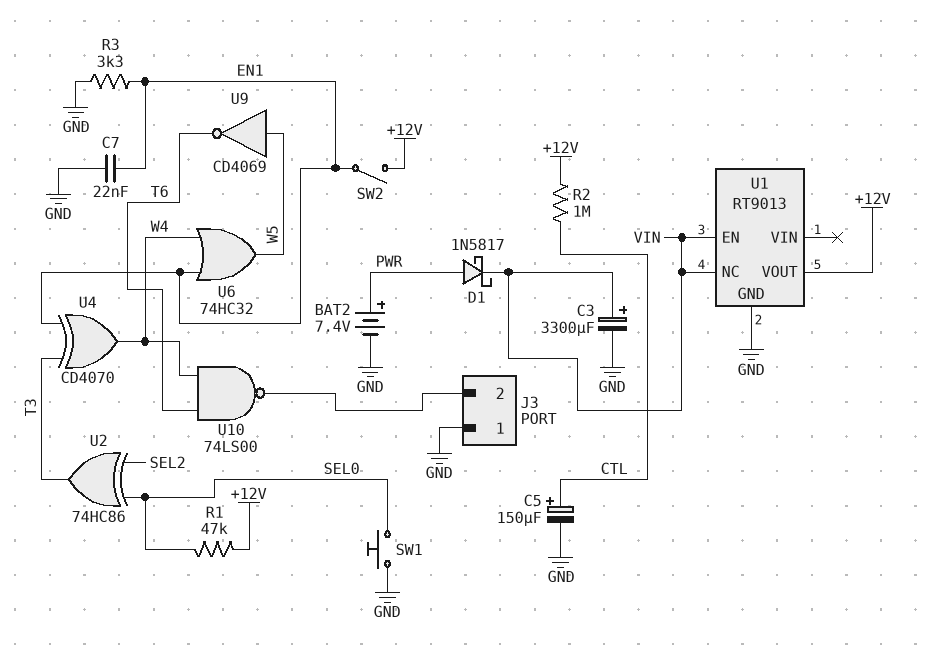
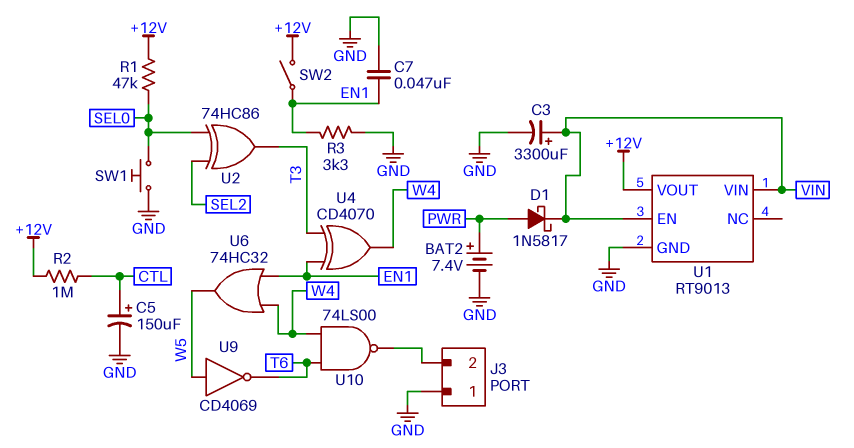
C7: 22nF (EN1, GND) -> 47nF (EN1, GND)
U1 pin NC: VIN -> none
U1 pin VIN: none -> VIN

